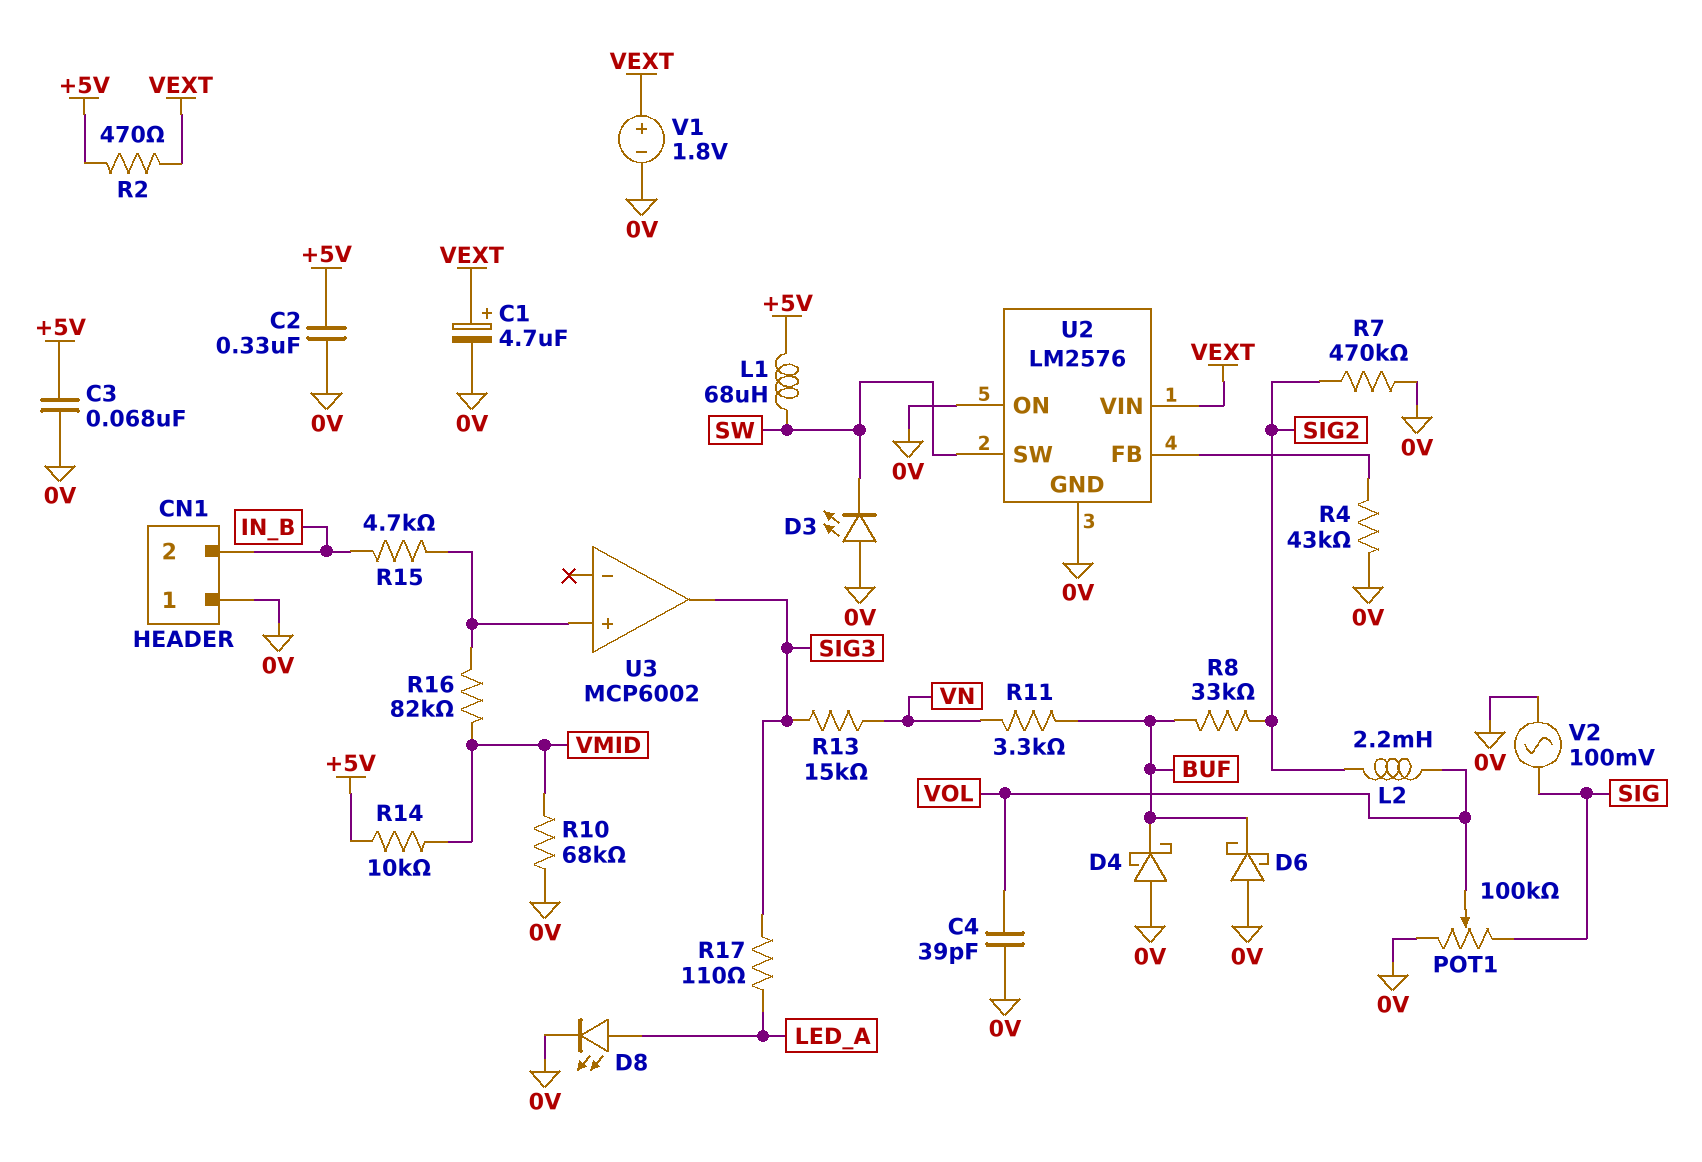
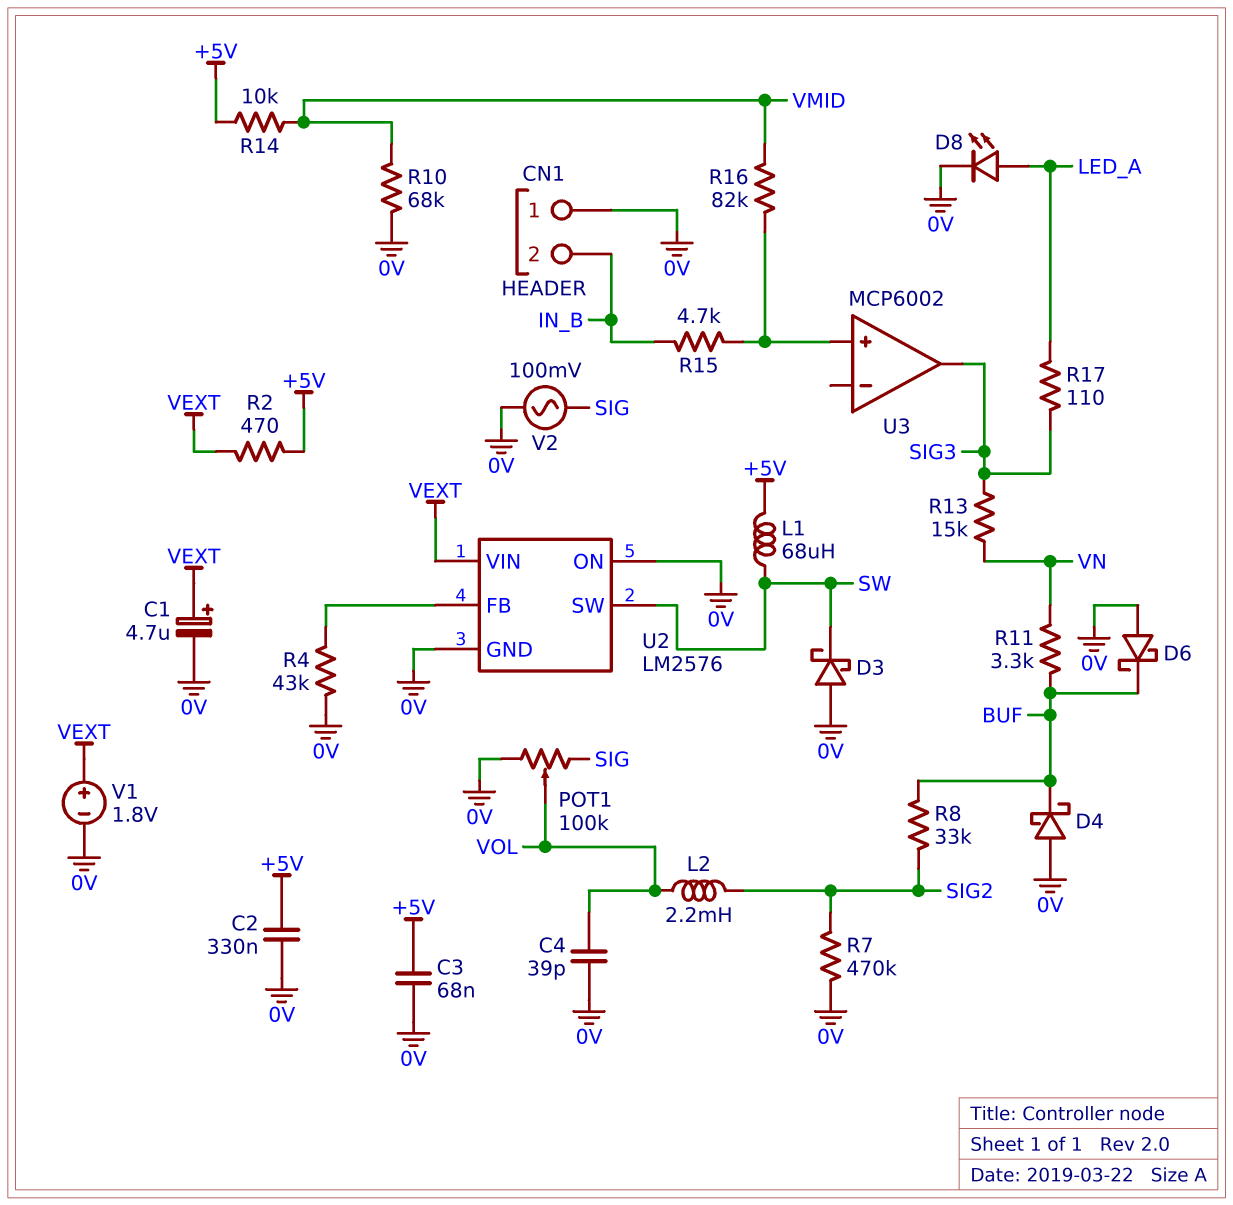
D3: LED (A 0V, K SW) -> schottky (A 0V, K SW)

